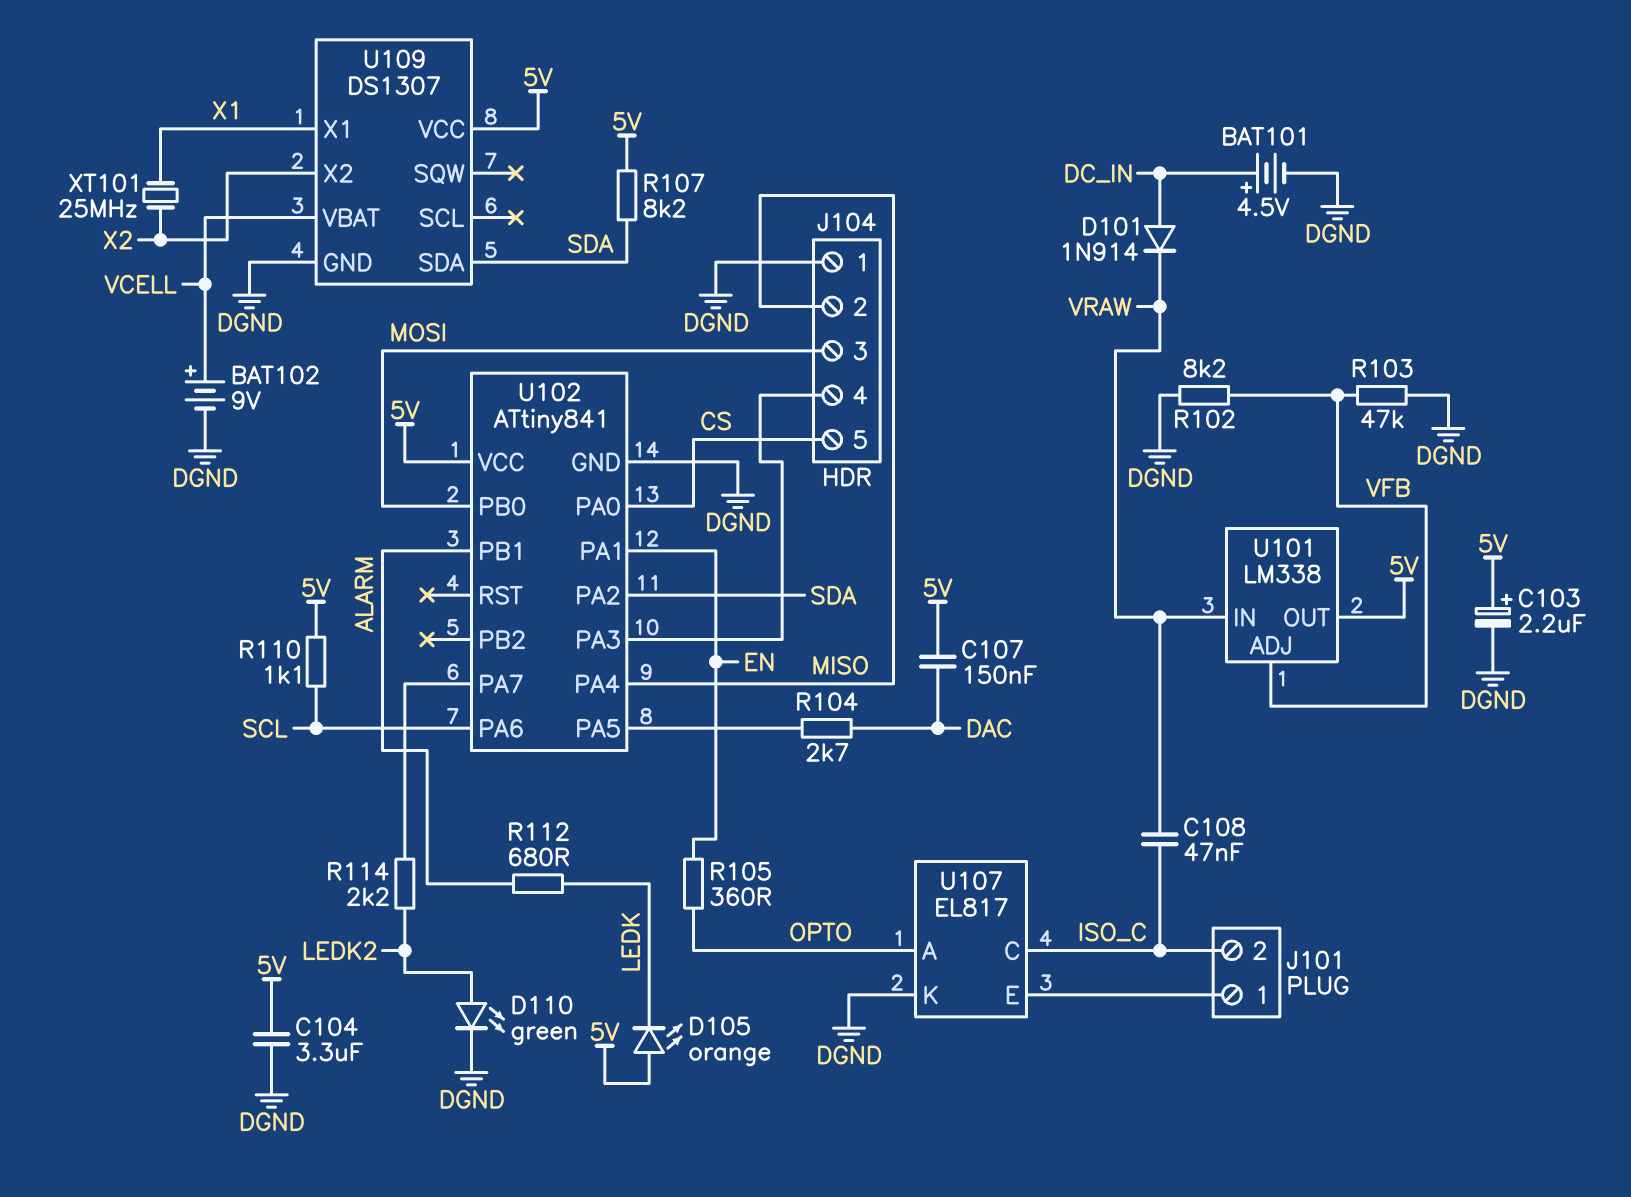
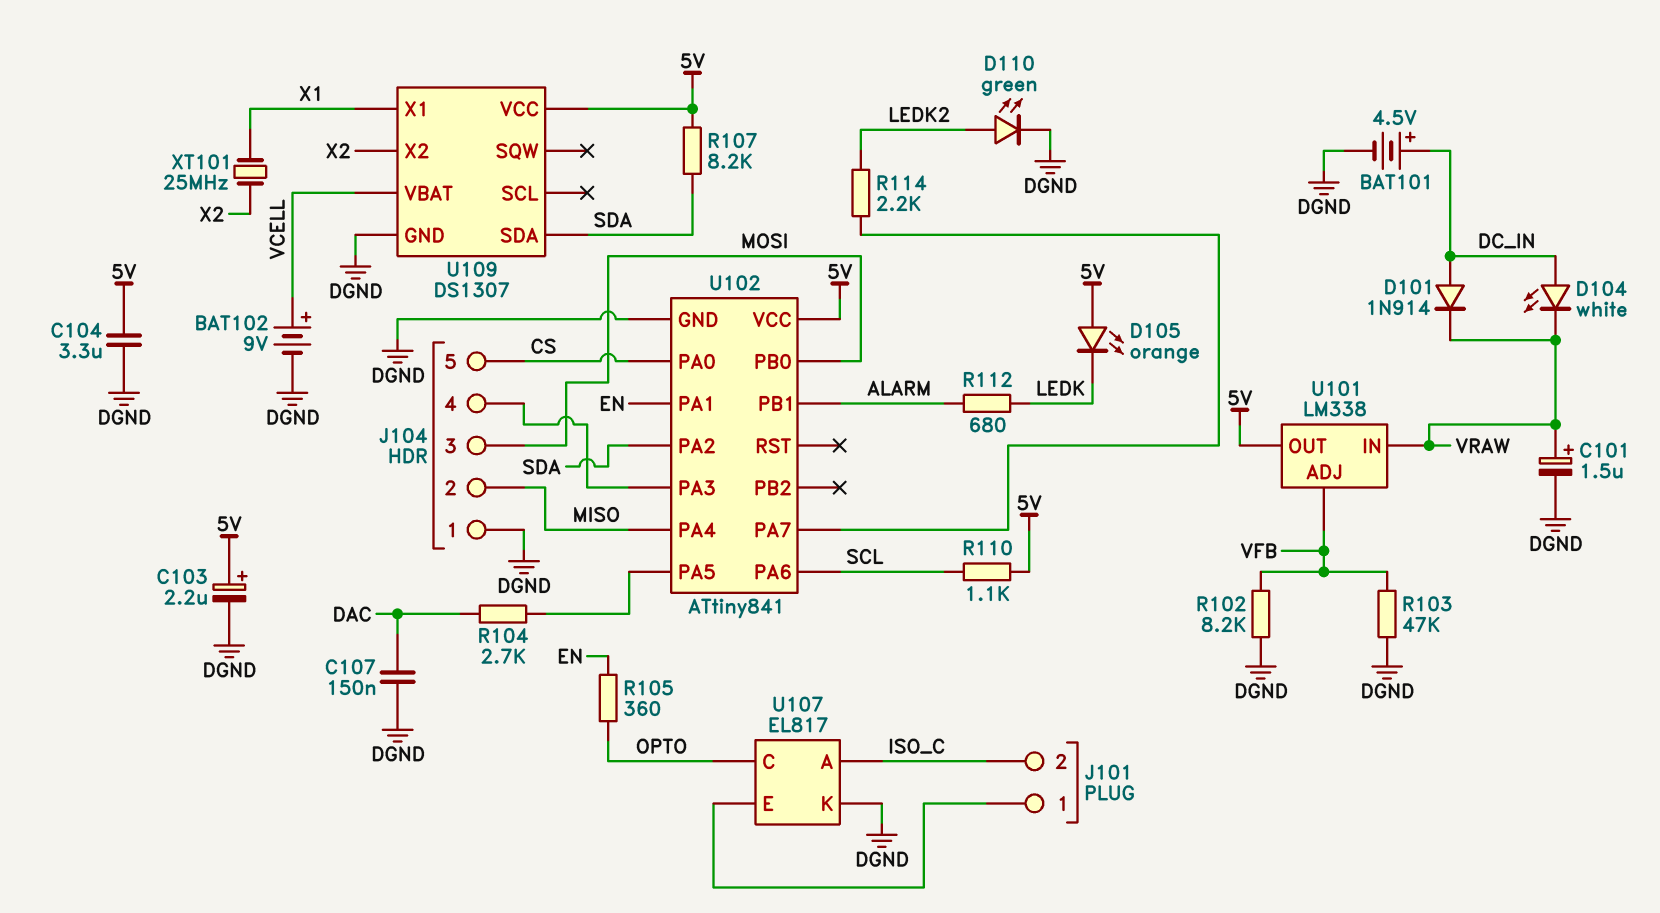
C101: none -> 1.5uF (plus VRAW, minus DGND)
C107: 150nF (5V, DAC) -> 150nF (DAC, DGND)
C108: 47nF (ISO_C, VRAW) -> none
D104: none -> LED white (A DC_IN, K VRAW)
U107 pin A: OPTO -> ISO_C
U107 pin C: ISO_C -> OPTO

